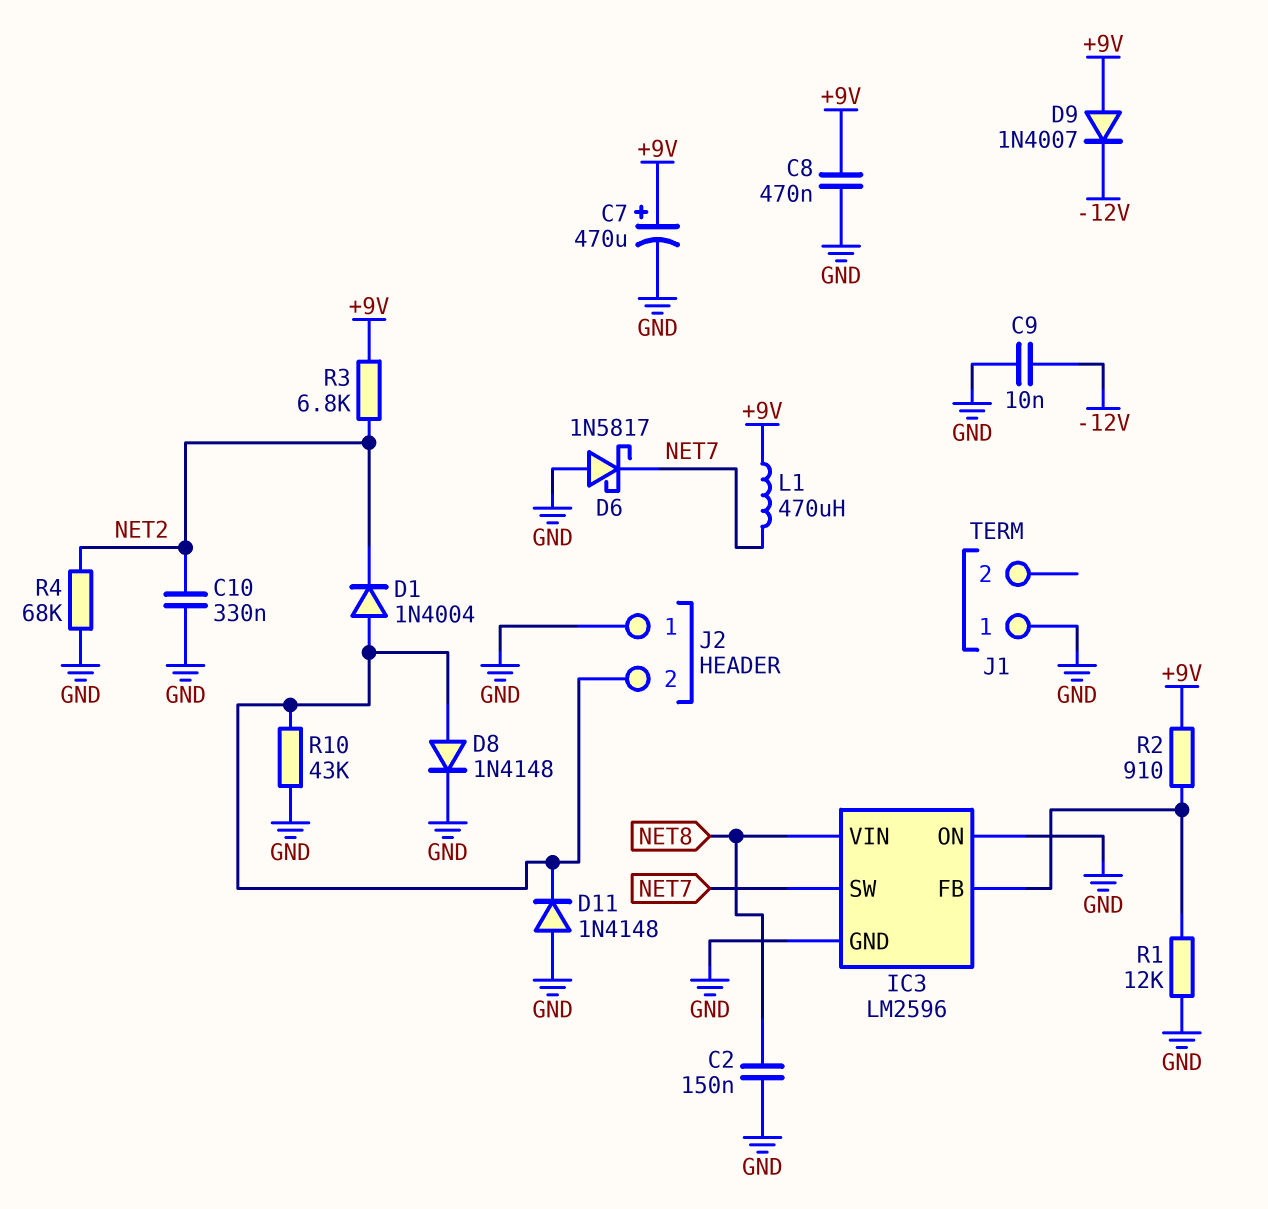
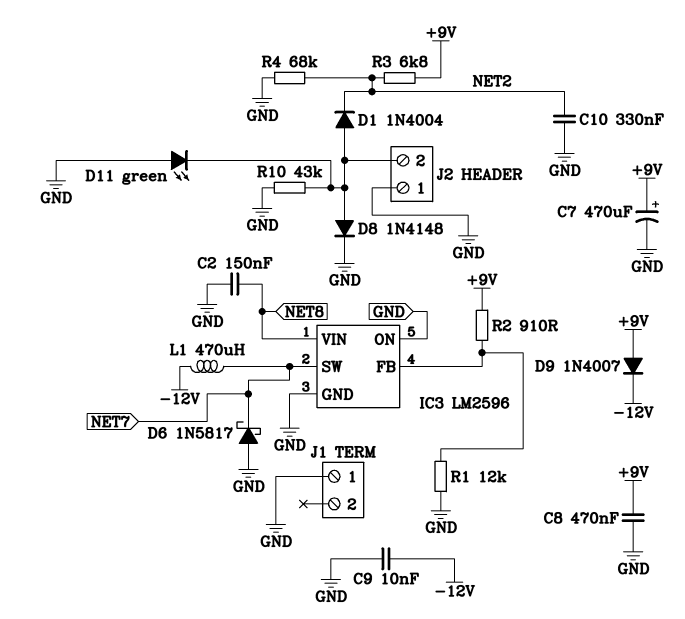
D11: diode 1N4148 (A GND, K J2/2) -> LED green (A GND, K J2/2)
L1: 470uH (+9V, NET7) -> 470uH (-12V, NET7)

